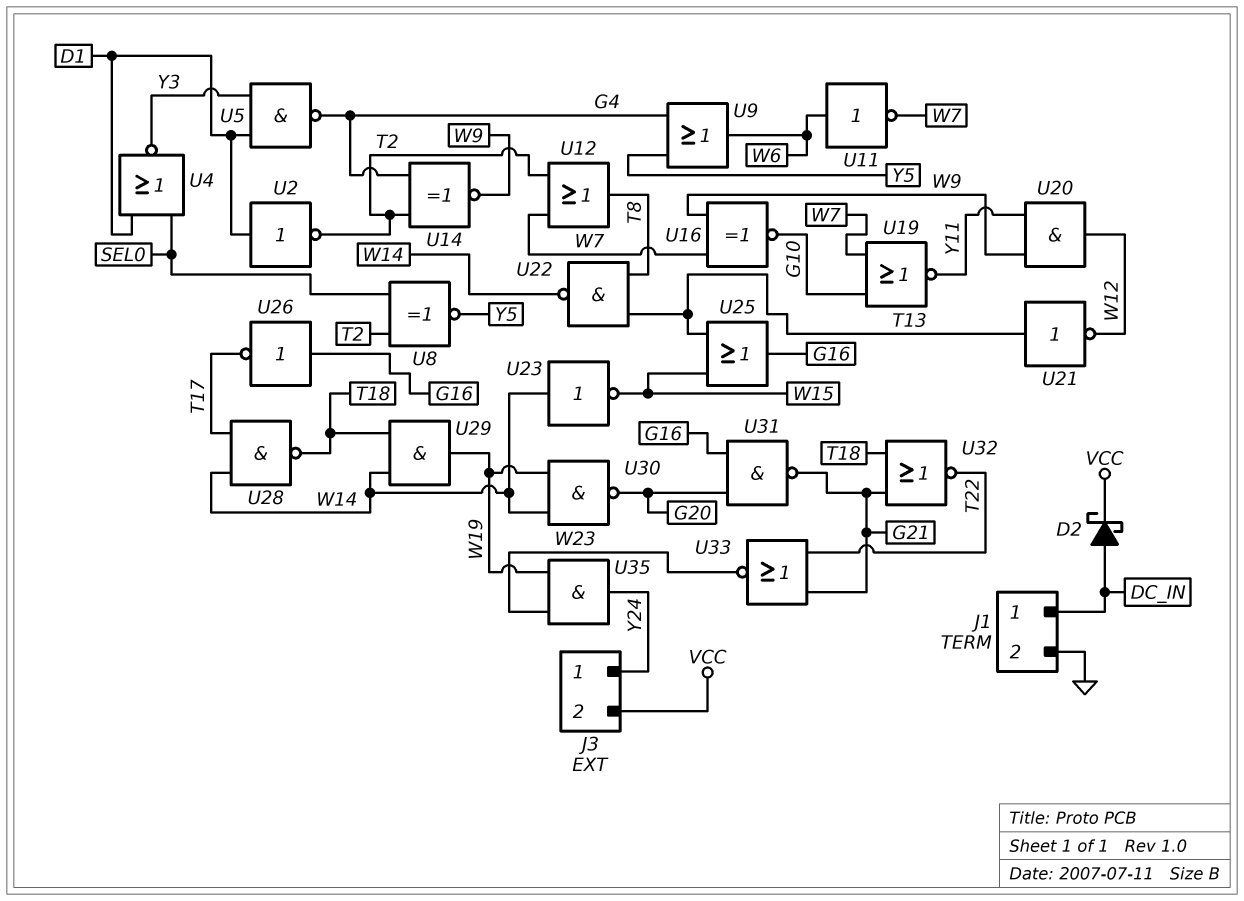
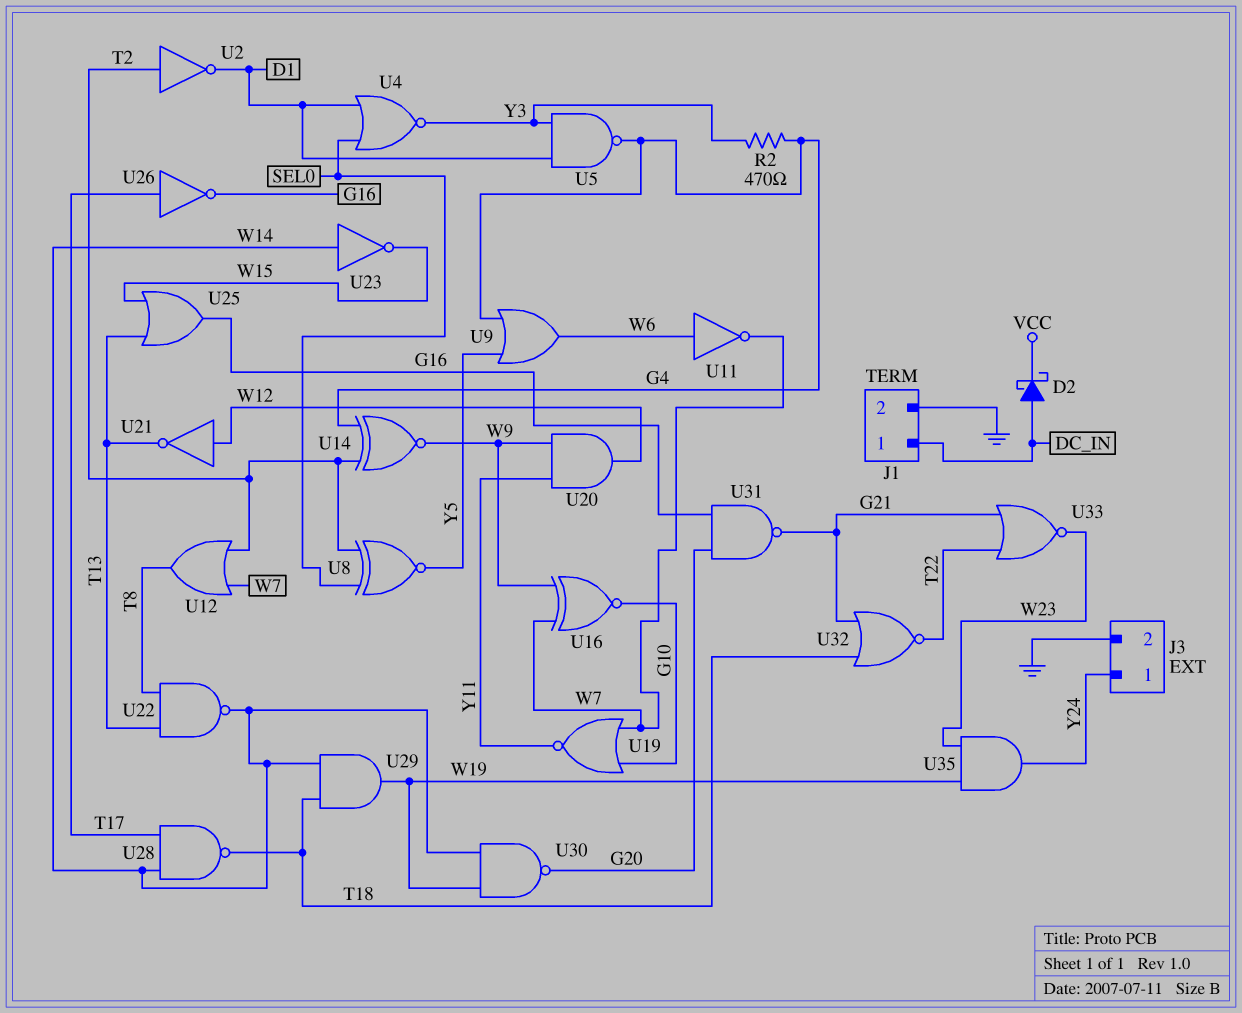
J3 pin 2: VCC -> GND
R2: none -> 470 (G4, Y3)
U2: NOT (in D1, out T2) -> NOT (in T2, out D1)
U21: NOT (in T13, out W12) -> NOT (in W12, out T13)
U26: NOT (in G16, out T17) -> NOT (in T17, out G16)

